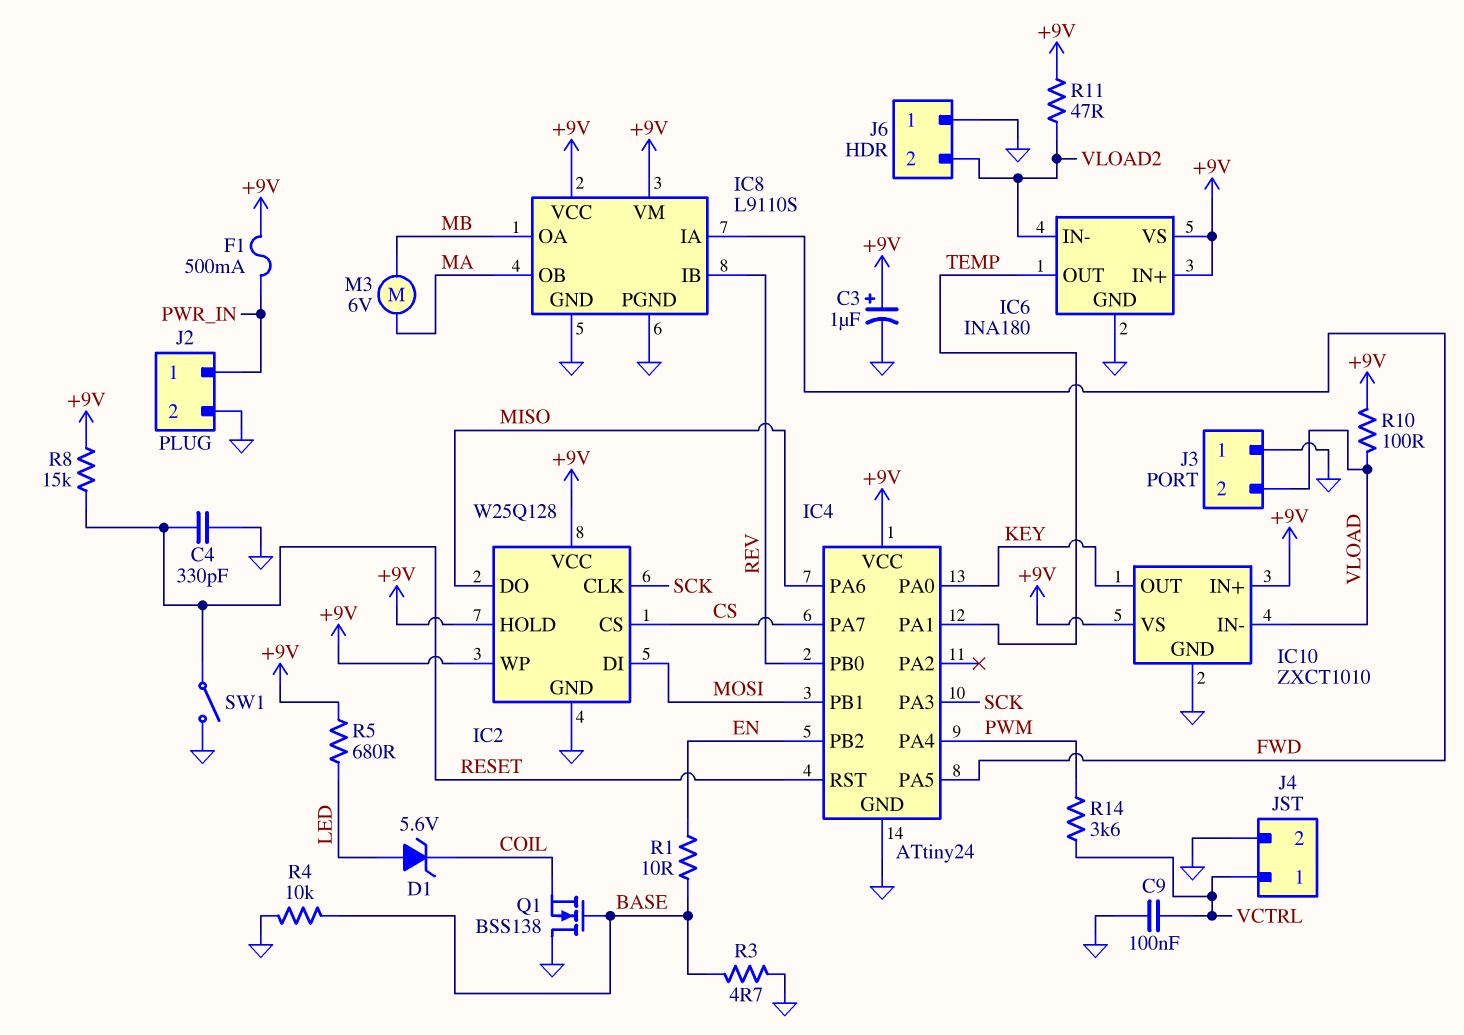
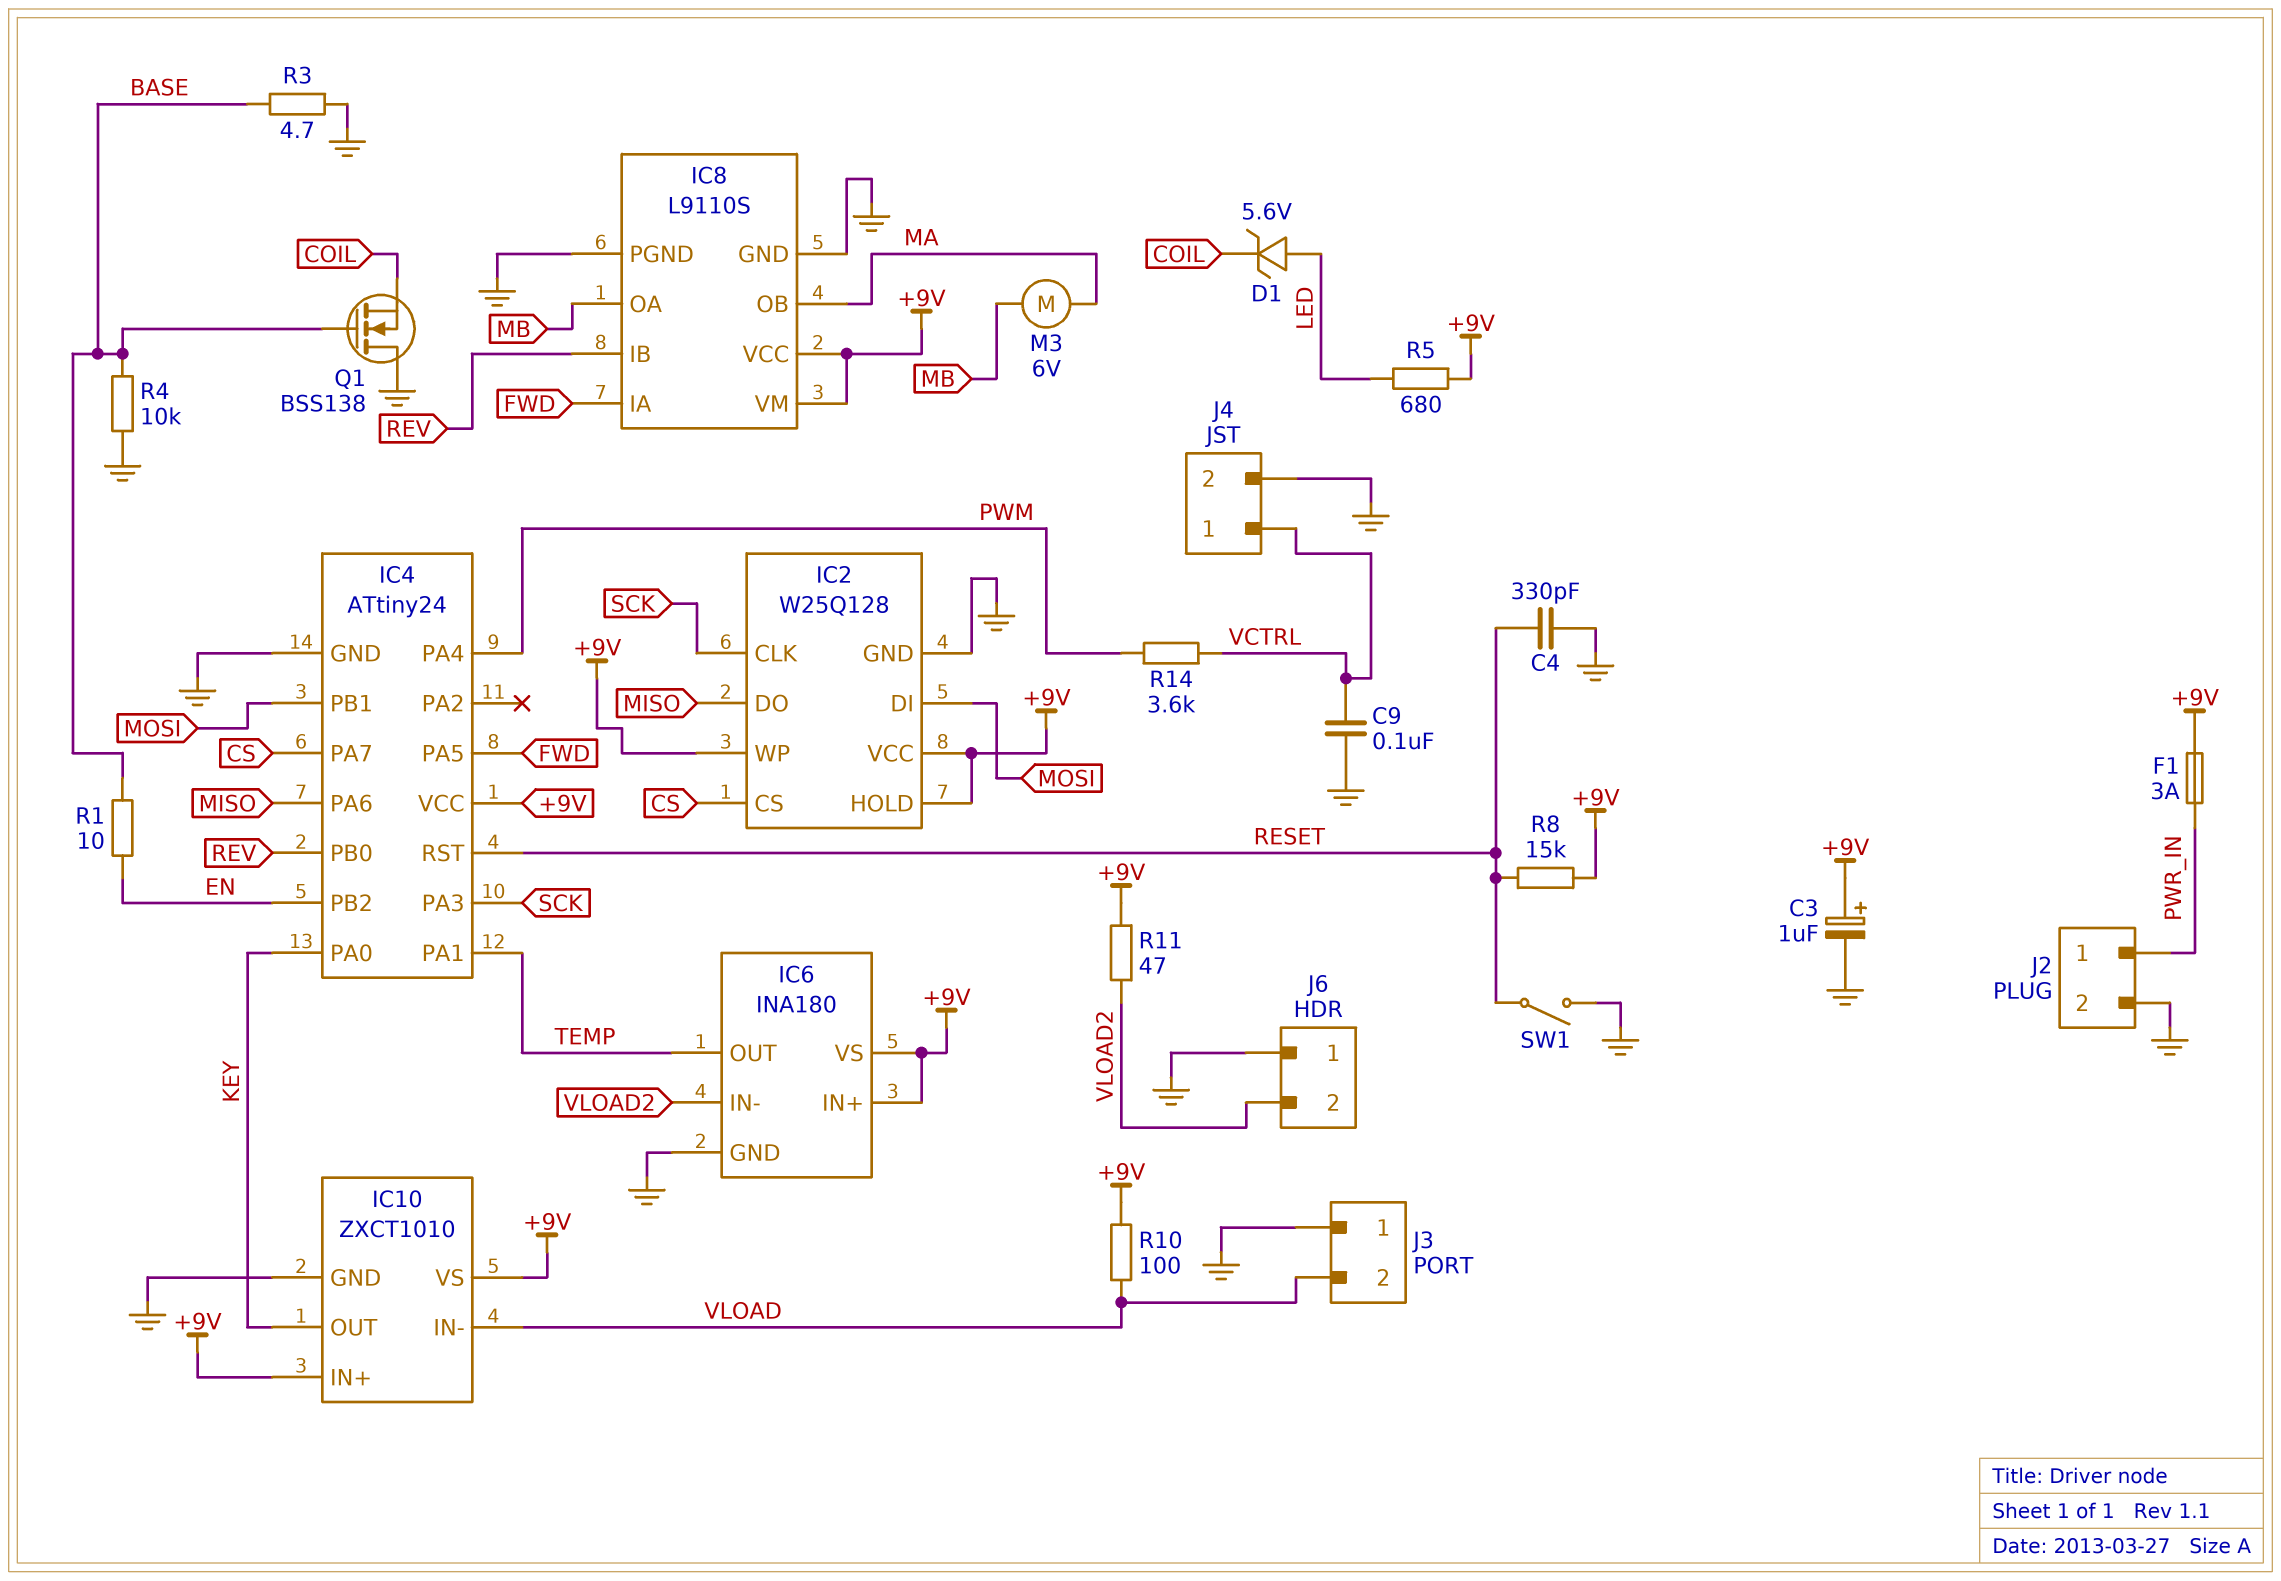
F1: 500mA (+9V, PWR_IN) -> 3A (+9V, PWR_IN)

